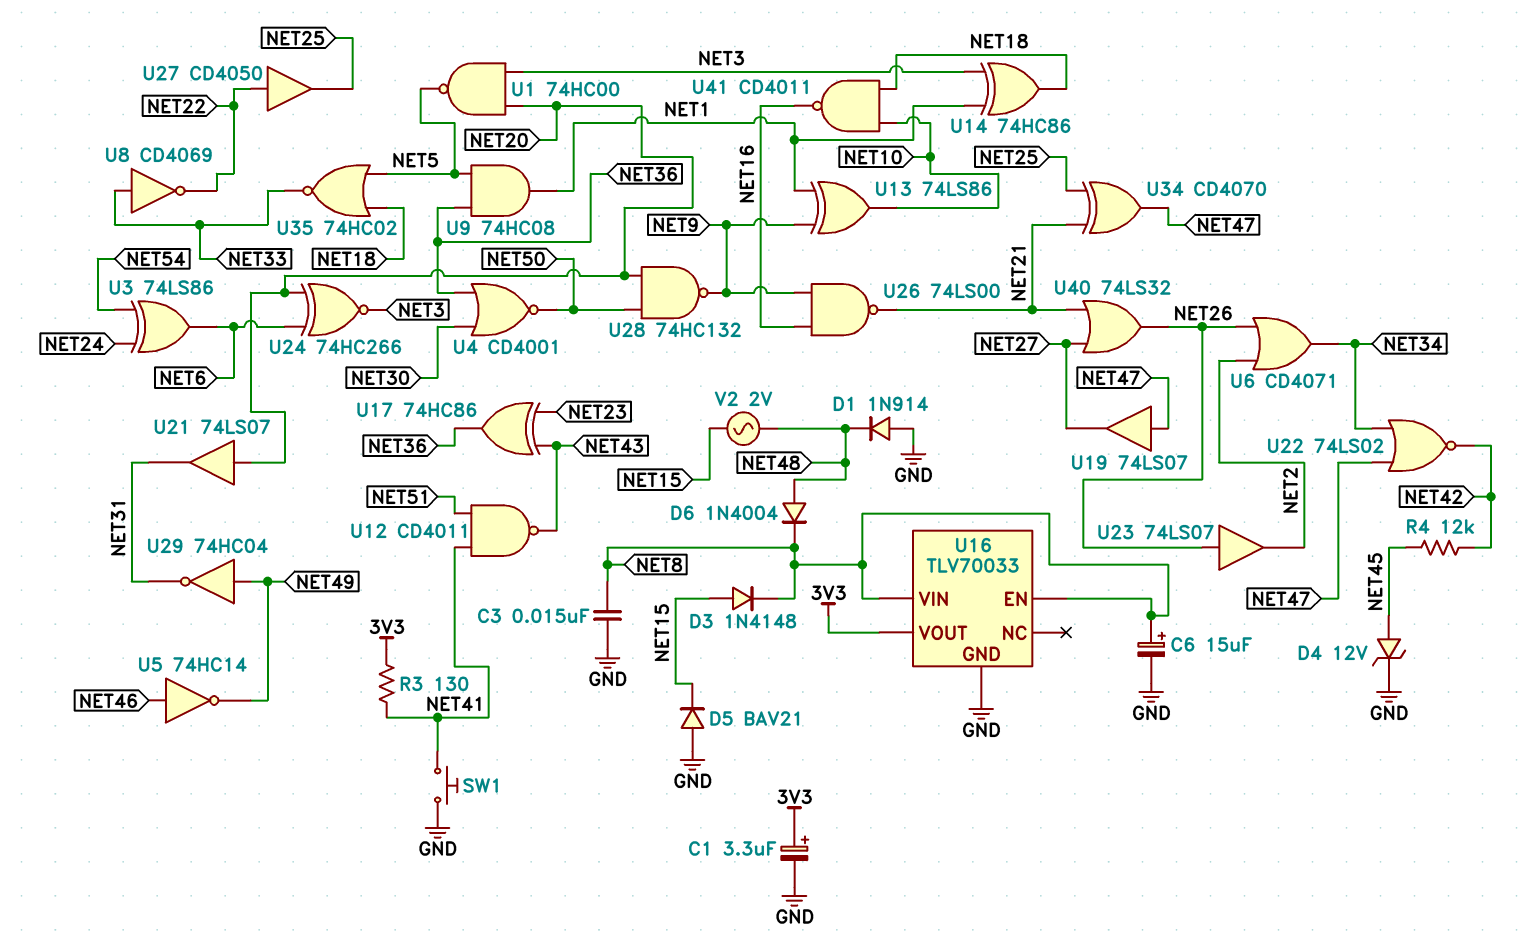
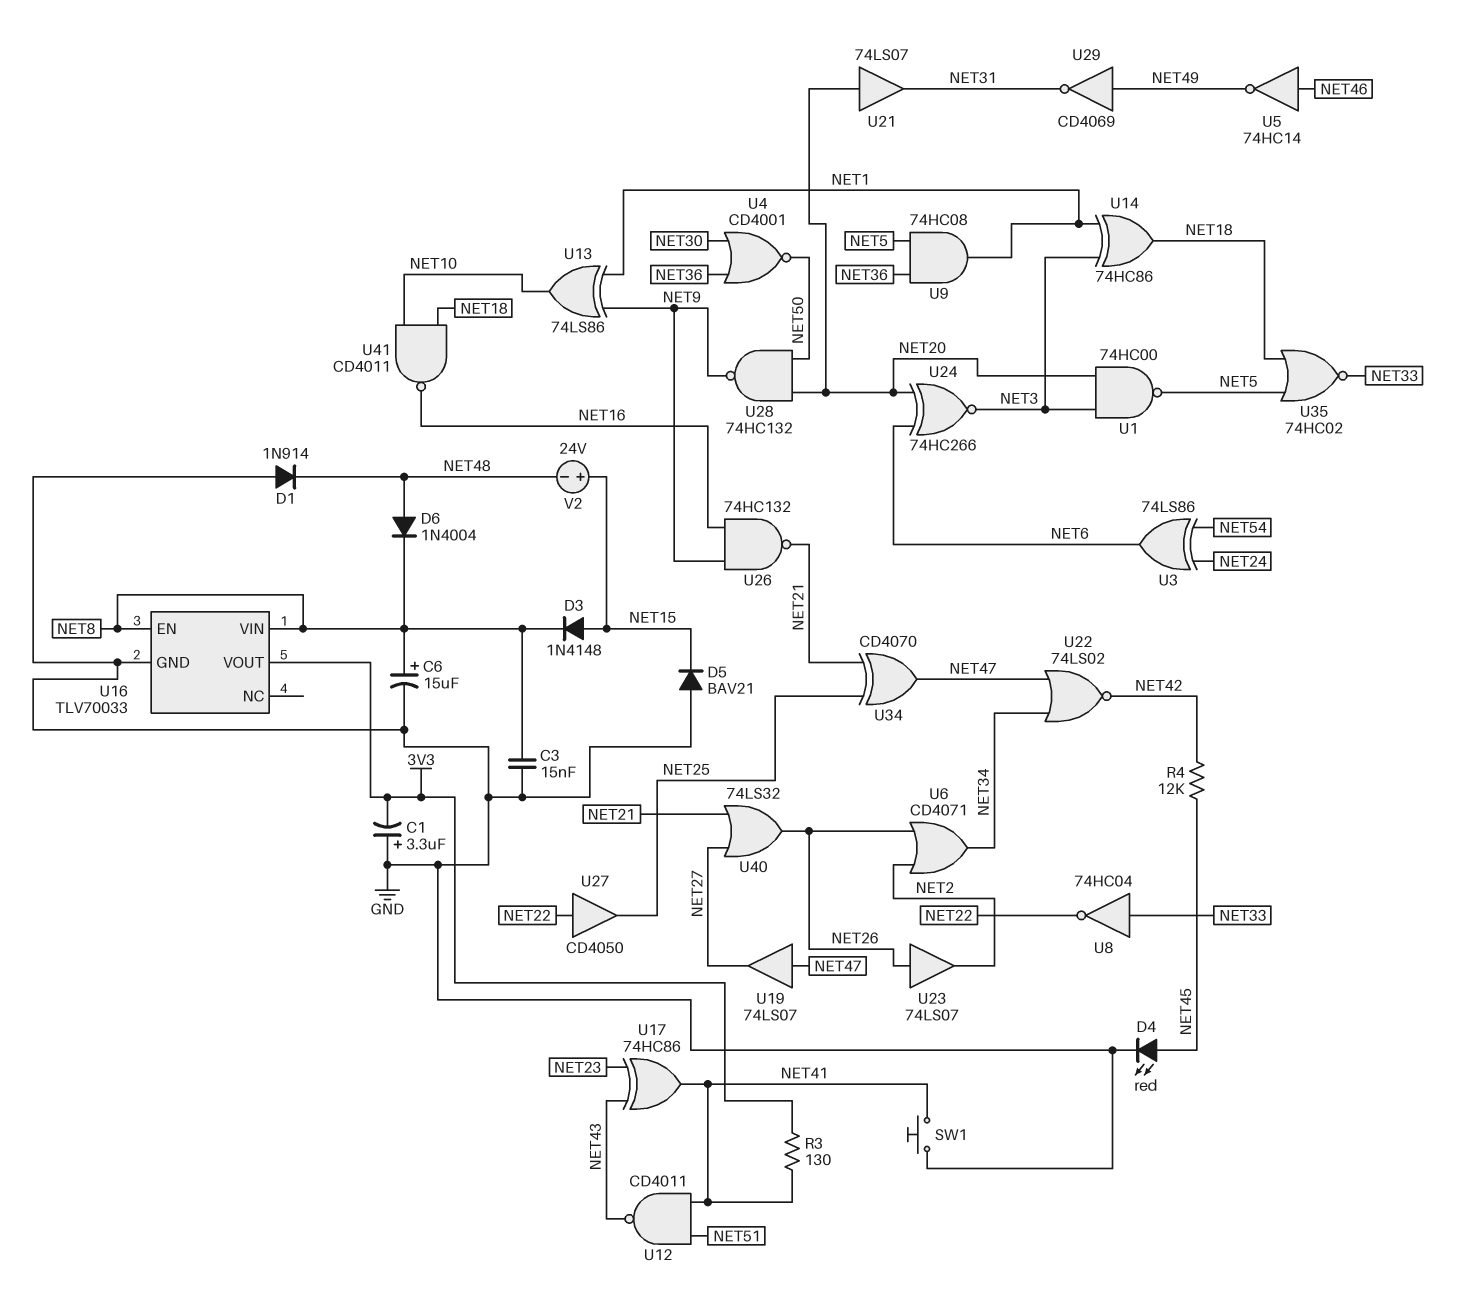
C1: 3.3uF (plus 3V3, minus GND) -> 3.3uF (plus GND, minus 3V3)
D4: zener 12V (A NET45, K GND) -> LED red (A NET45, K GND)
U8: NOT CD4069 (in NET33, out NET22) -> NOT 74HC04 (in NET33, out NET22)
U17: XOR 74HC86 (in NET23, in NET43, out NET36) -> XOR 74HC86 (in NET23, in NET43, out NET41)
U26: NAND 74LS00 (in NET9, in NET16, out NET21) -> NAND 74HC132 (in NET9, in NET16, out NET21)
U29: NOT 74HC04 (in NET49, out NET31) -> NOT CD4069 (in NET49, out NET31)
V2: AC 2V (NET15, NET48) -> 24V (plus NET15, minus NET48)

